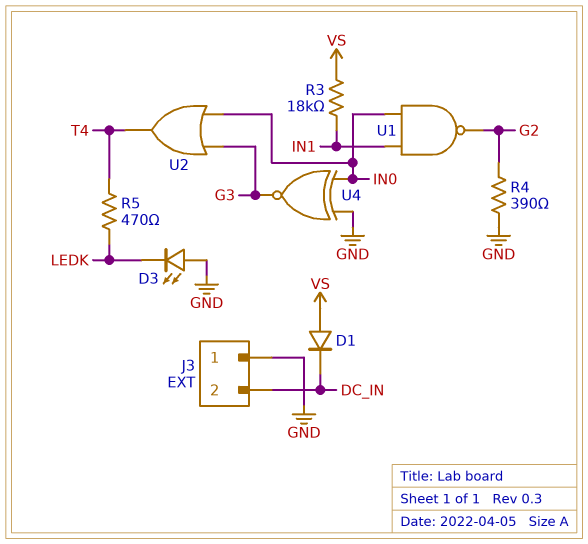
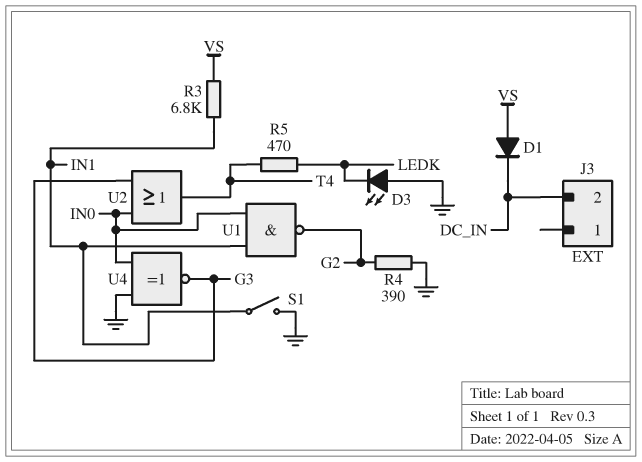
J3 pin 1: GND -> none
R3: 18k (IN1, VS) -> 6.8k (IN1, VS)
S1: none -> switch (GND, IN1)

